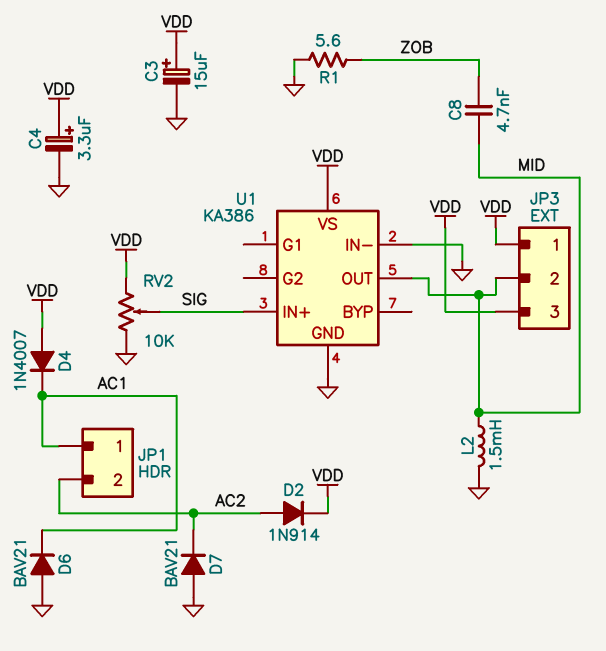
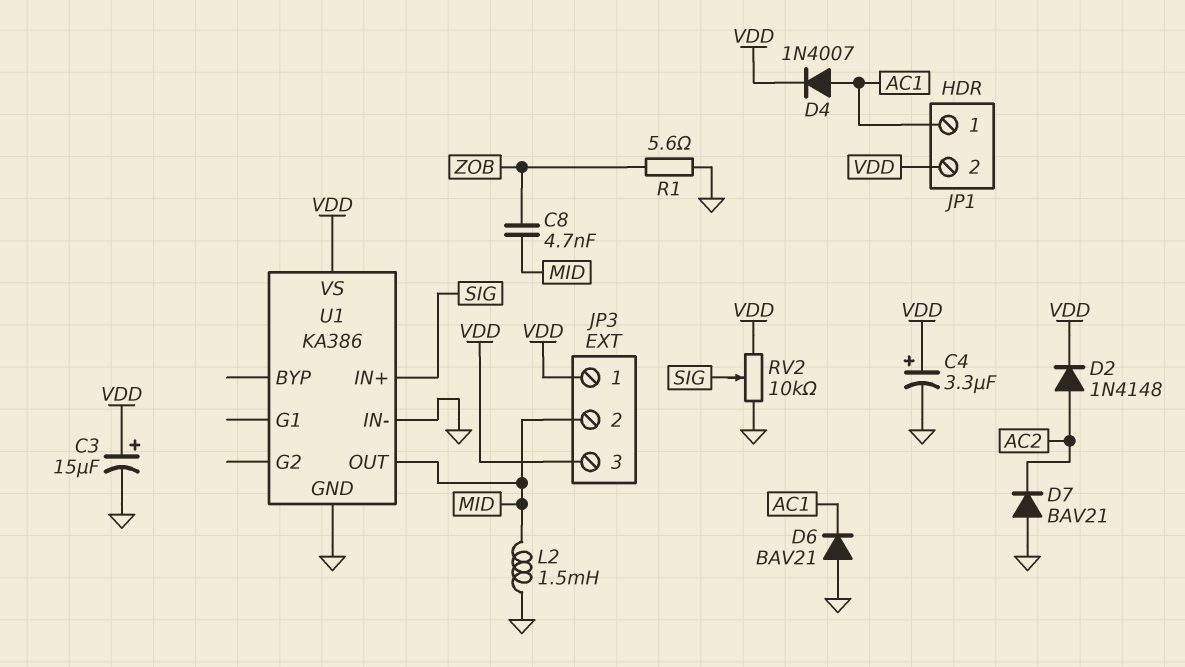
D2: diode 1N914 (A AC2, K VDD) -> diode 1N4148 (A AC2, K VDD)
D4: diode 1N4007 (A VDD, K AC1) -> diode 1N4007 (A AC1, K VDD)
JP1 pin 2: AC2 -> VDD

